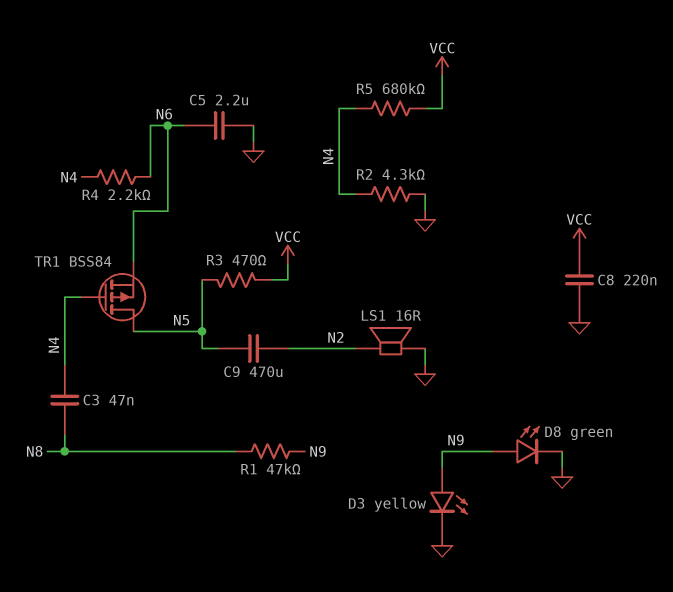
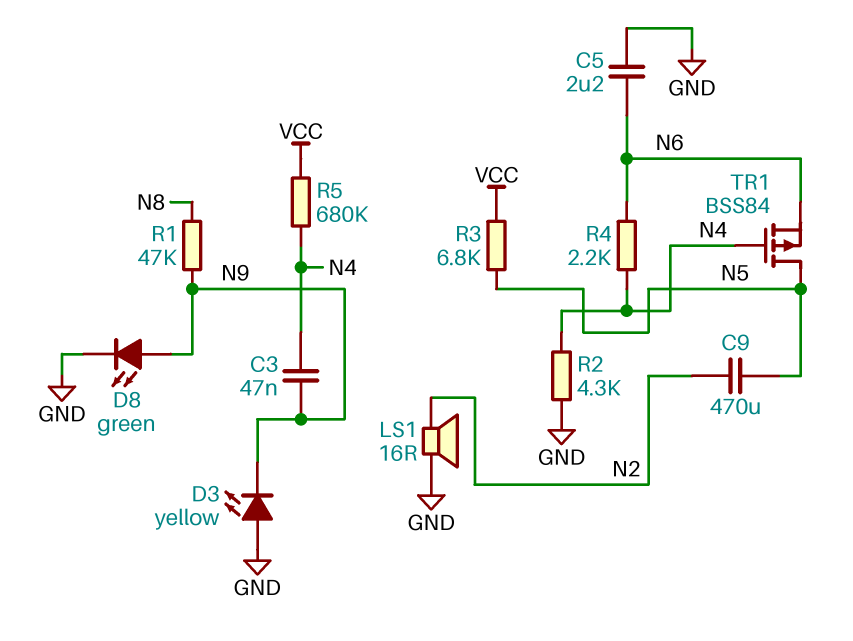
C3: 47nF (N4, N8) -> 47nF (N4, N9)
C8: 220nF (GND, VCC) -> none
D3: LED yellow (A N9, K GND) -> LED yellow (A GND, K N9)
R3: 470 (N5, VCC) -> 6.8k (N5, VCC)

